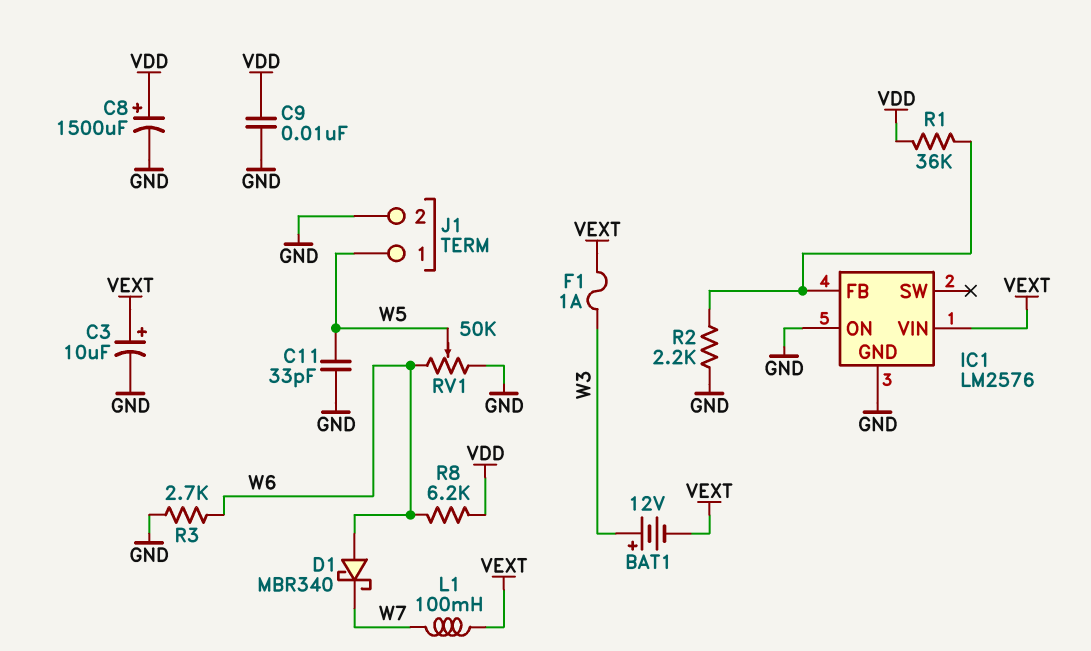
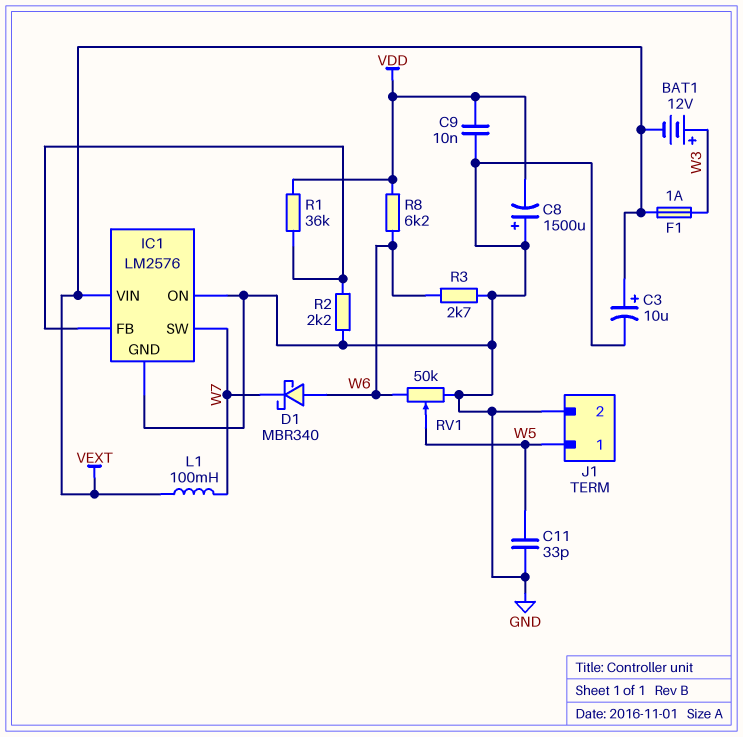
C8: 1500uF (plus VDD, minus GND) -> 1500uF (plus GND, minus VDD)
IC1 pin SW: none -> W7

